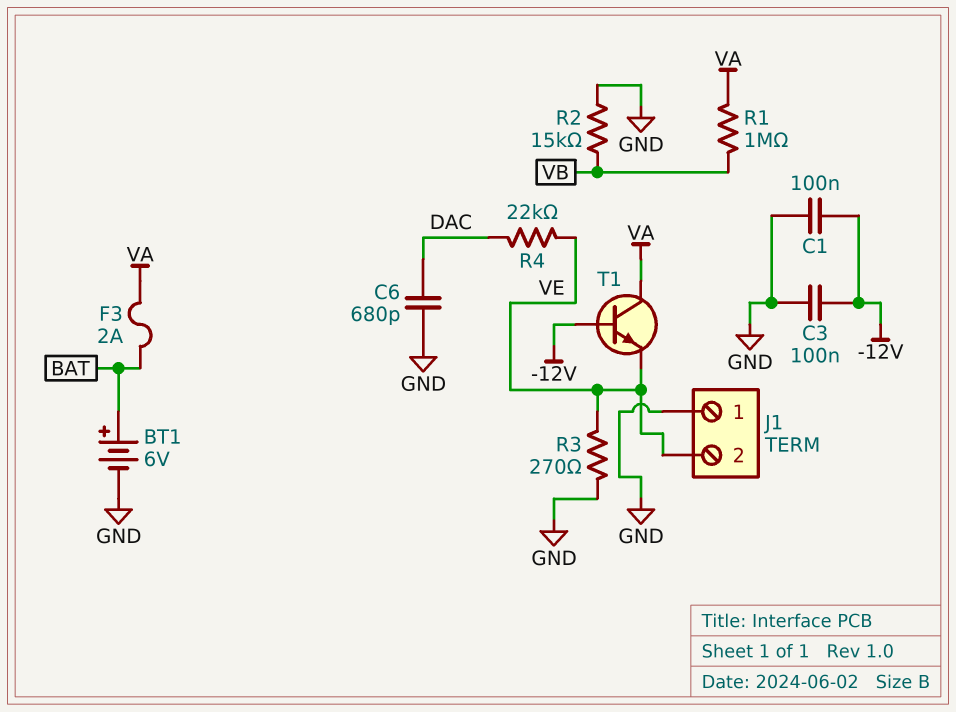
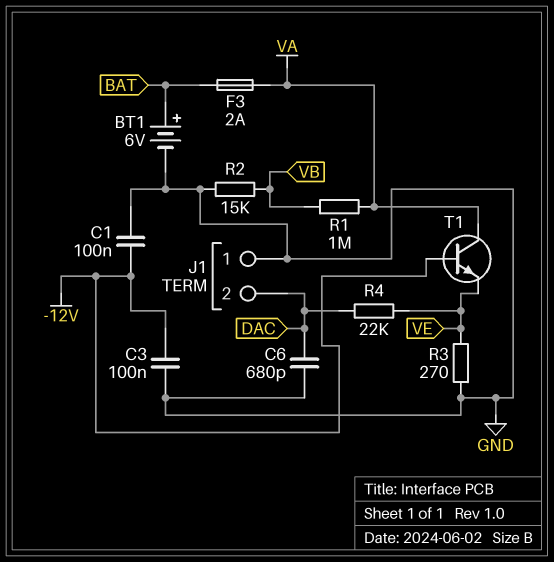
J1 pin 2: VE -> DAC

